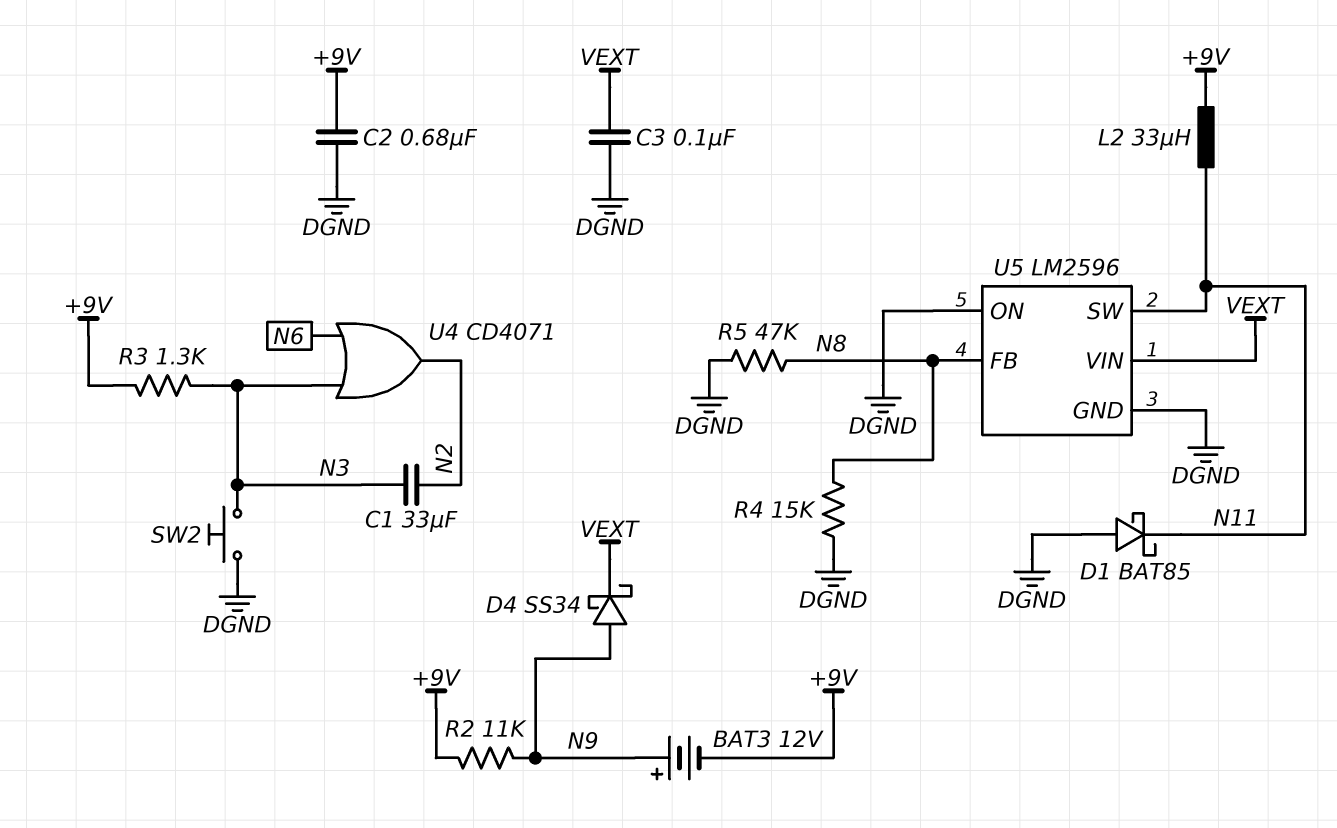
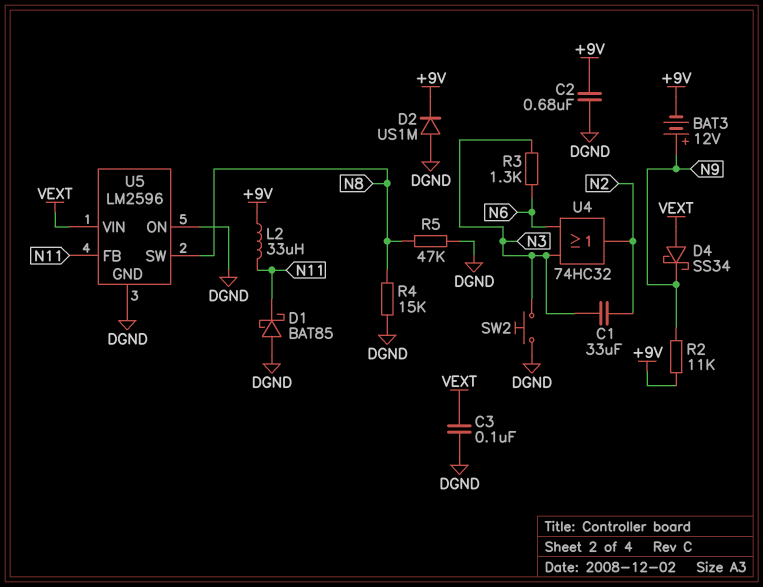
D2: none -> diode US1M (A DGND, K +9V)
D4: schottky SS34 (A N9, K VEXT) -> schottky SS34 (A VEXT, K N9)
R3: 1.3k (+9V, N3) -> 1.3k (N3, N6)
U4: OR CD4071 (in N3, in N6, out N2) -> OR 74HC32 (in N3, in N6, out N2)
U5 pin FB: N8 -> N11
U5 pin SW: N11 -> N8

